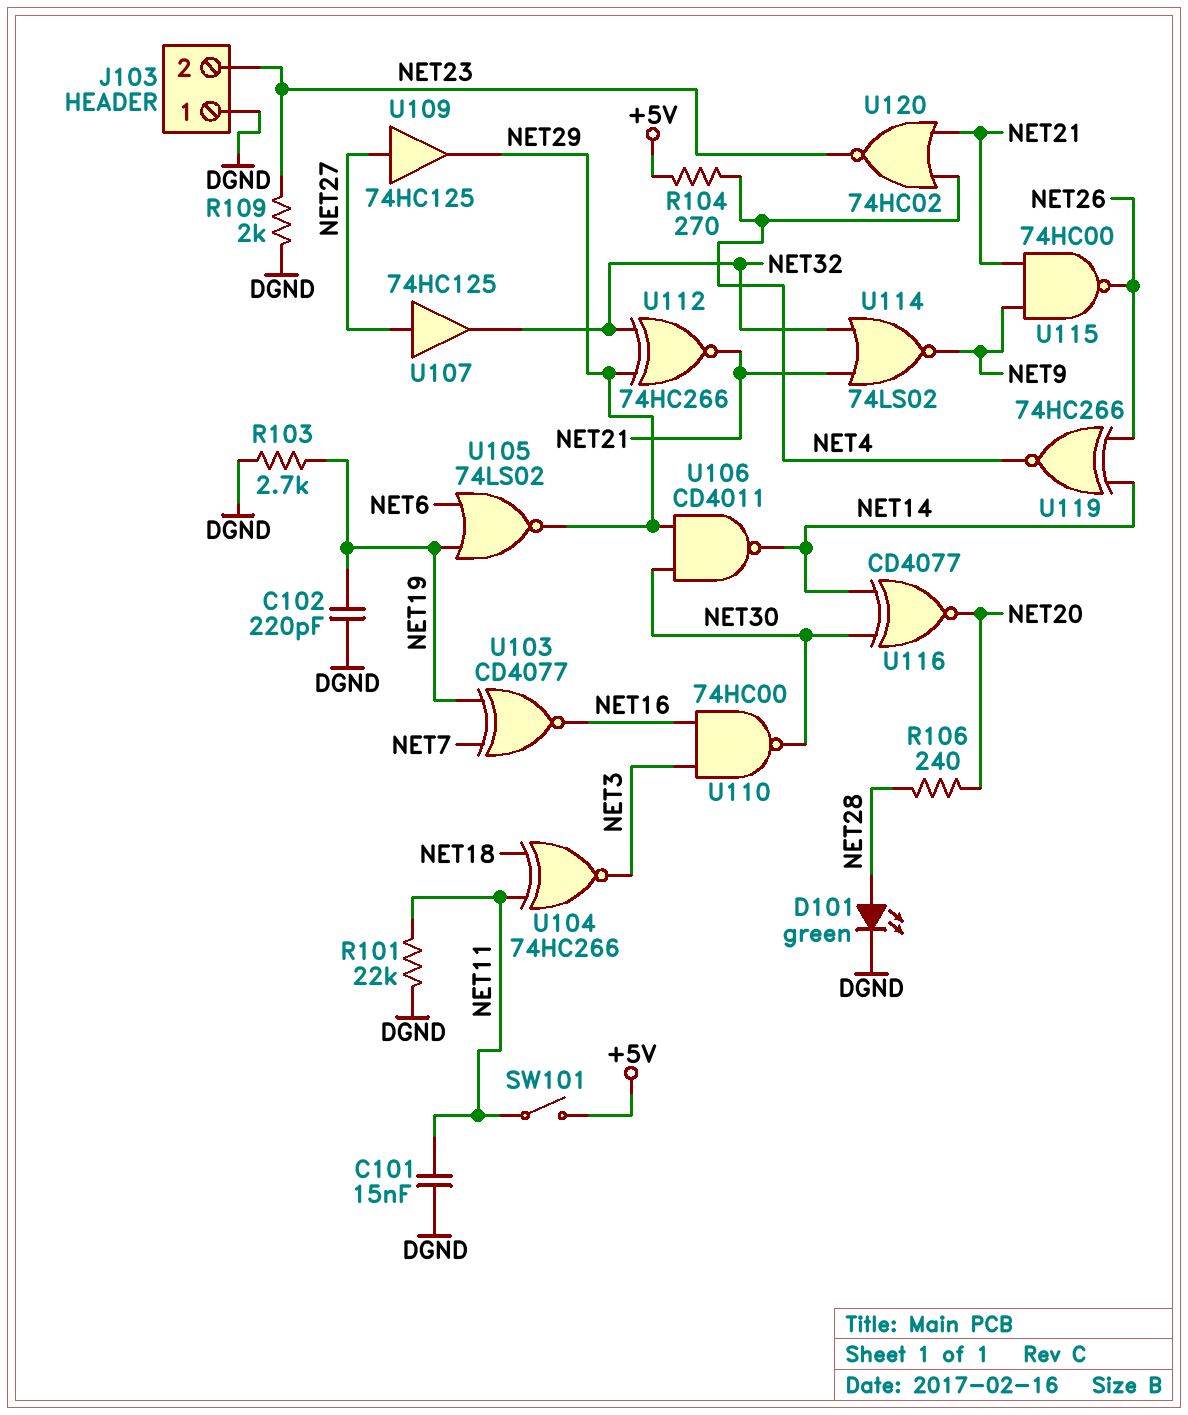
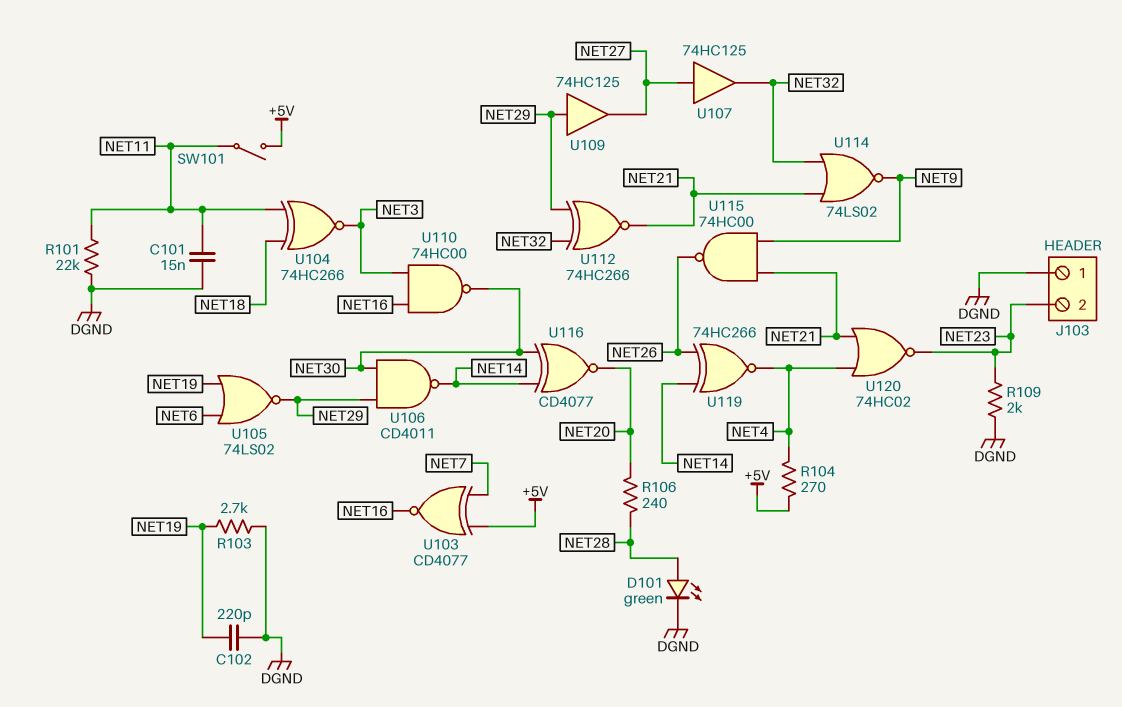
U103: XNOR CD4077 (in NET7, in NET19, out NET16) -> XNOR CD4077 (in +5V, in NET7, out NET16)
U109: buffer 74HC125 (in NET27, out NET29) -> buffer 74HC125 (in NET29, out NET27)

